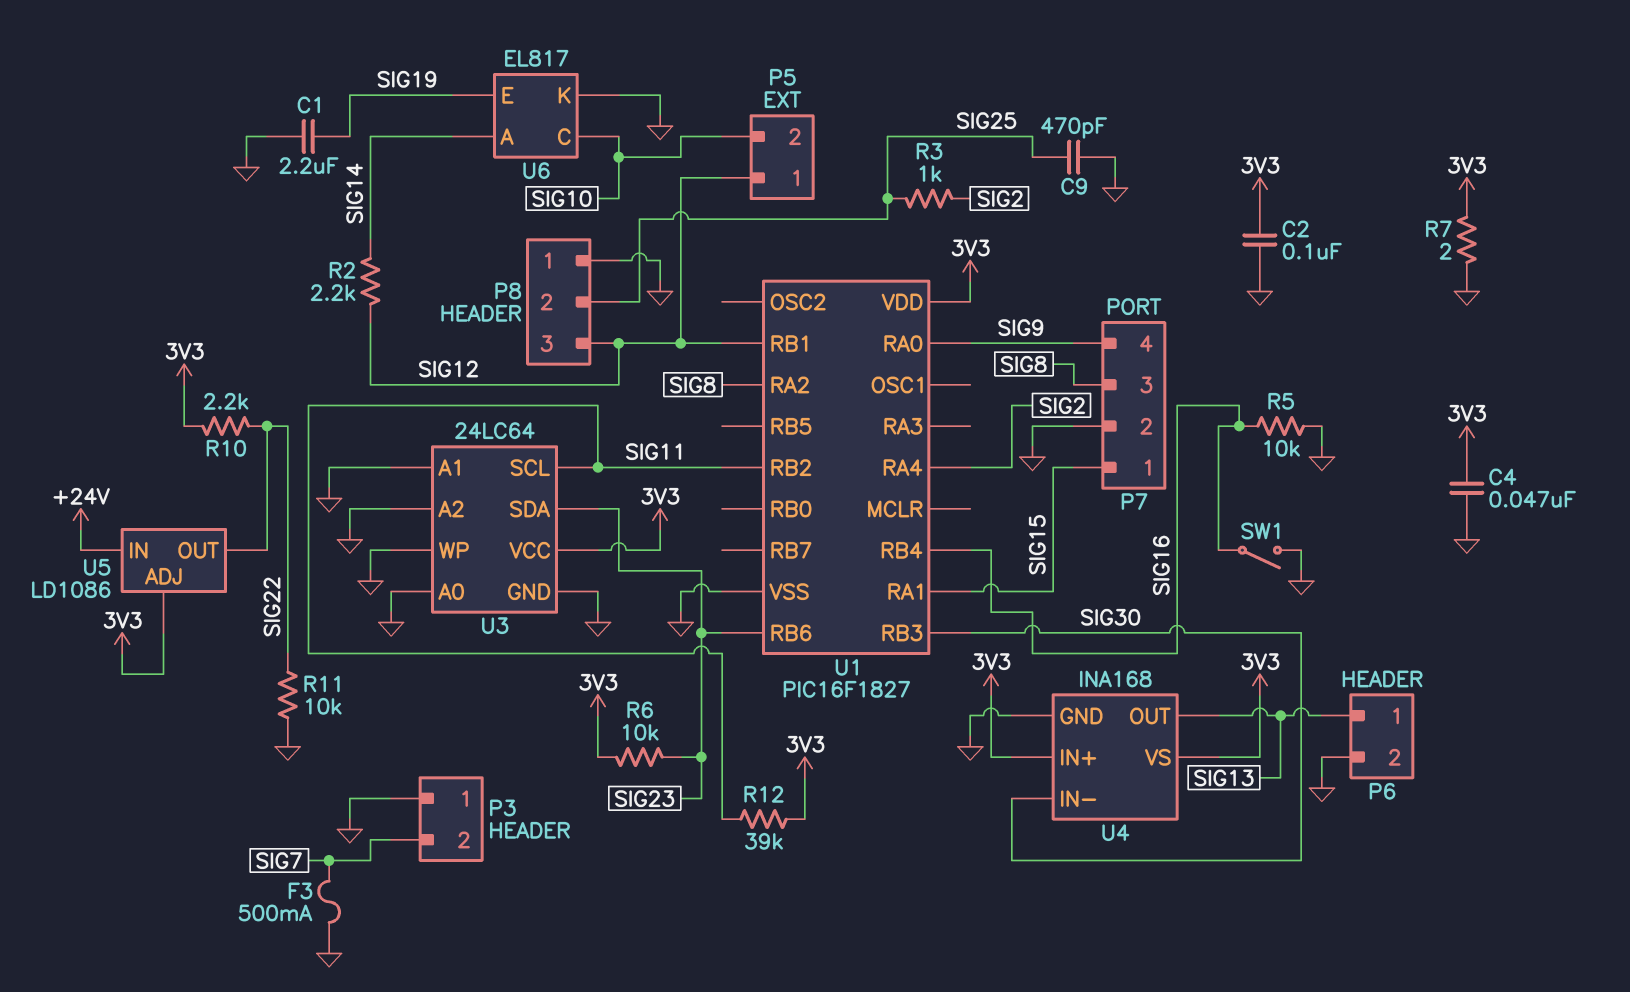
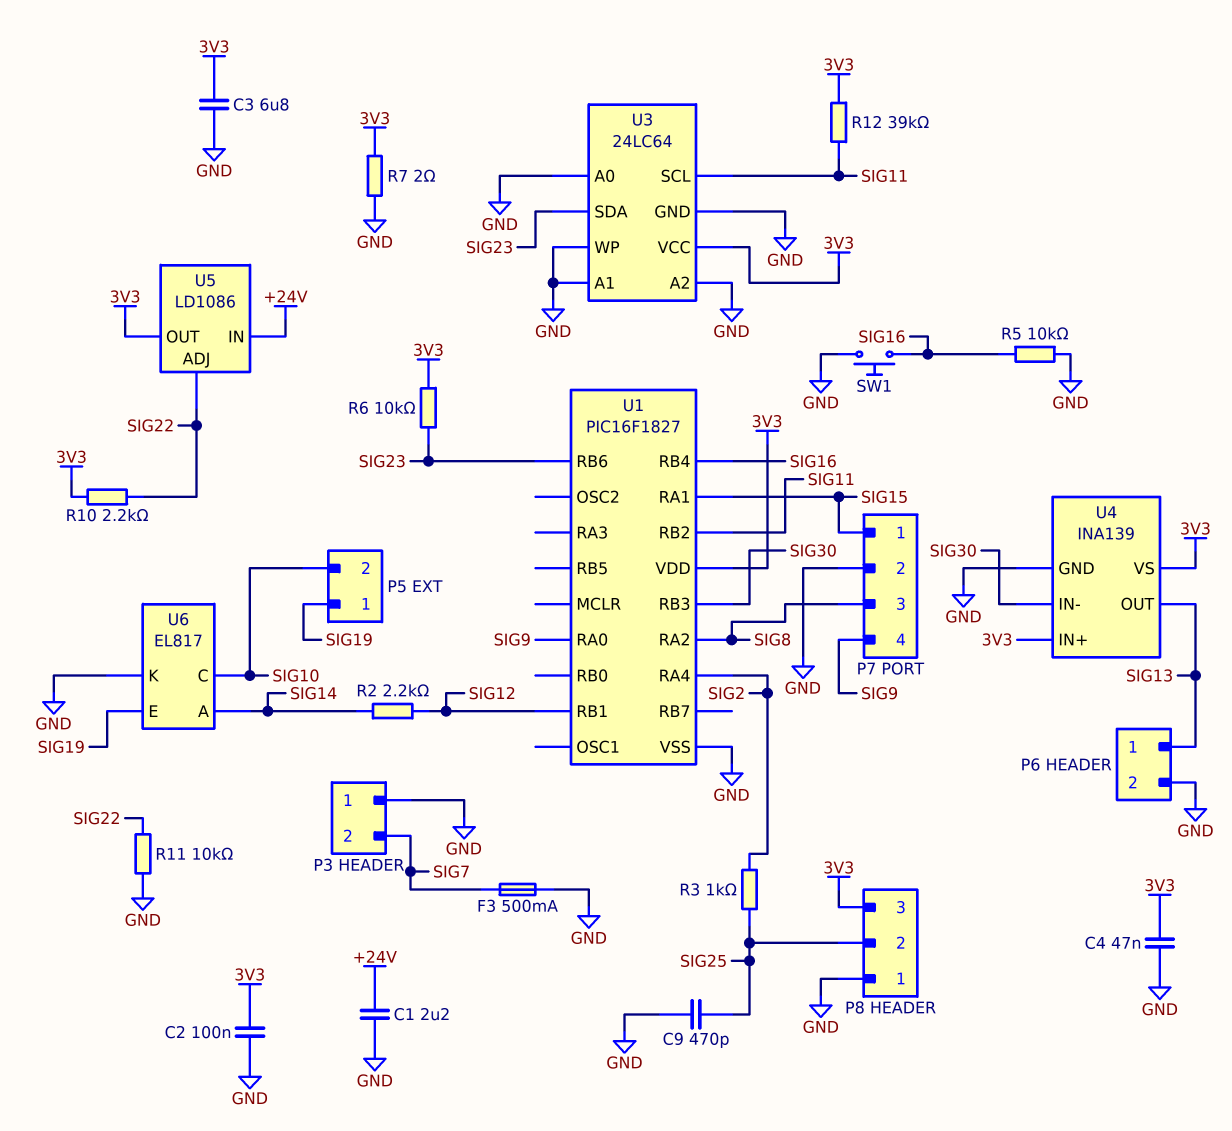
C1: 2.2uF (GND, SIG19) -> 2.2uF (+24V, GND)
C3: none -> 6.8uF (3V3, GND)
P5 pin 1: SIG12 -> SIG19
P8 pin 3: SIG12 -> 3V3
SW1: switch (GND, SIG16) -> button (GND, SIG16)
U4: INA168 -> INA139
U5 pin ADJ: 3V3 -> SIG22
U5 pin OUT: SIG22 -> 3V3

